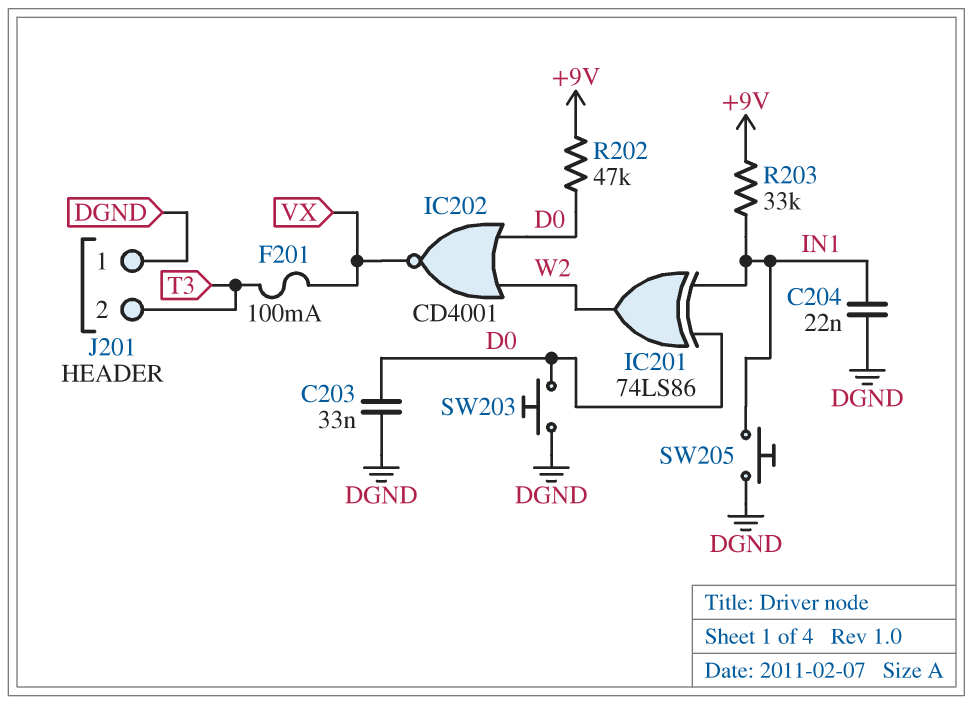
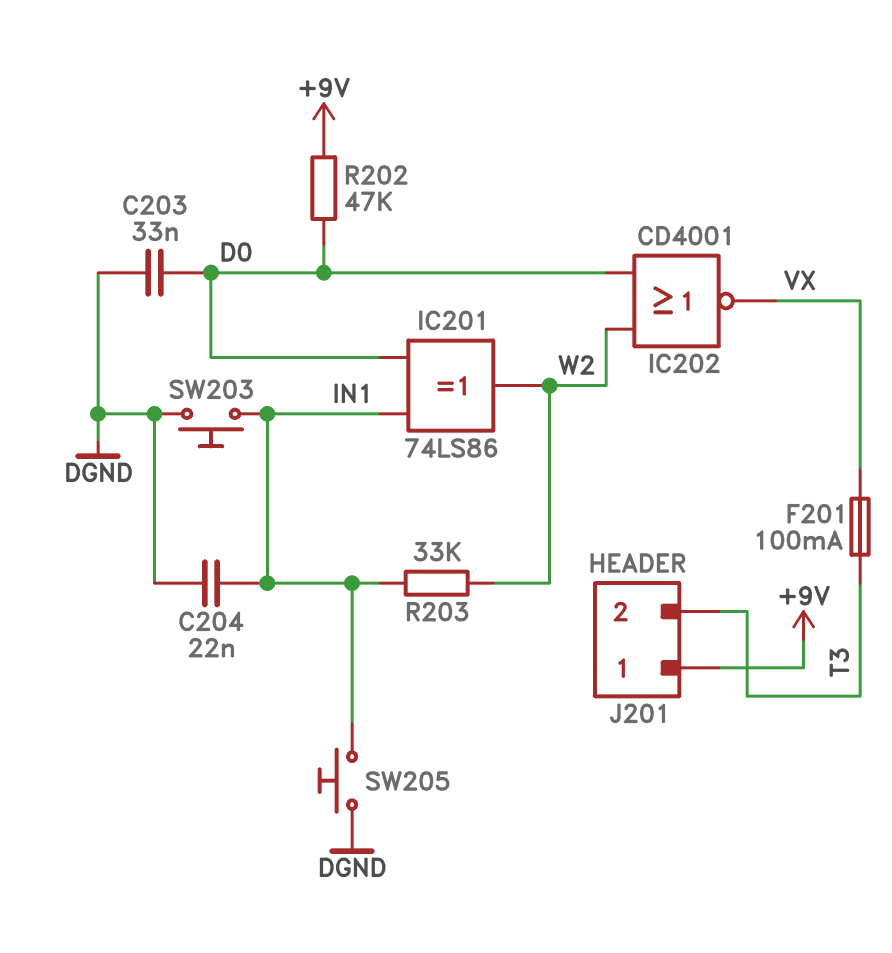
J201 pin 1: DGND -> +9V
R203: 33k (+9V, IN1) -> 33k (IN1, W2)
SW203: button (D0, DGND) -> button (DGND, IN1)

